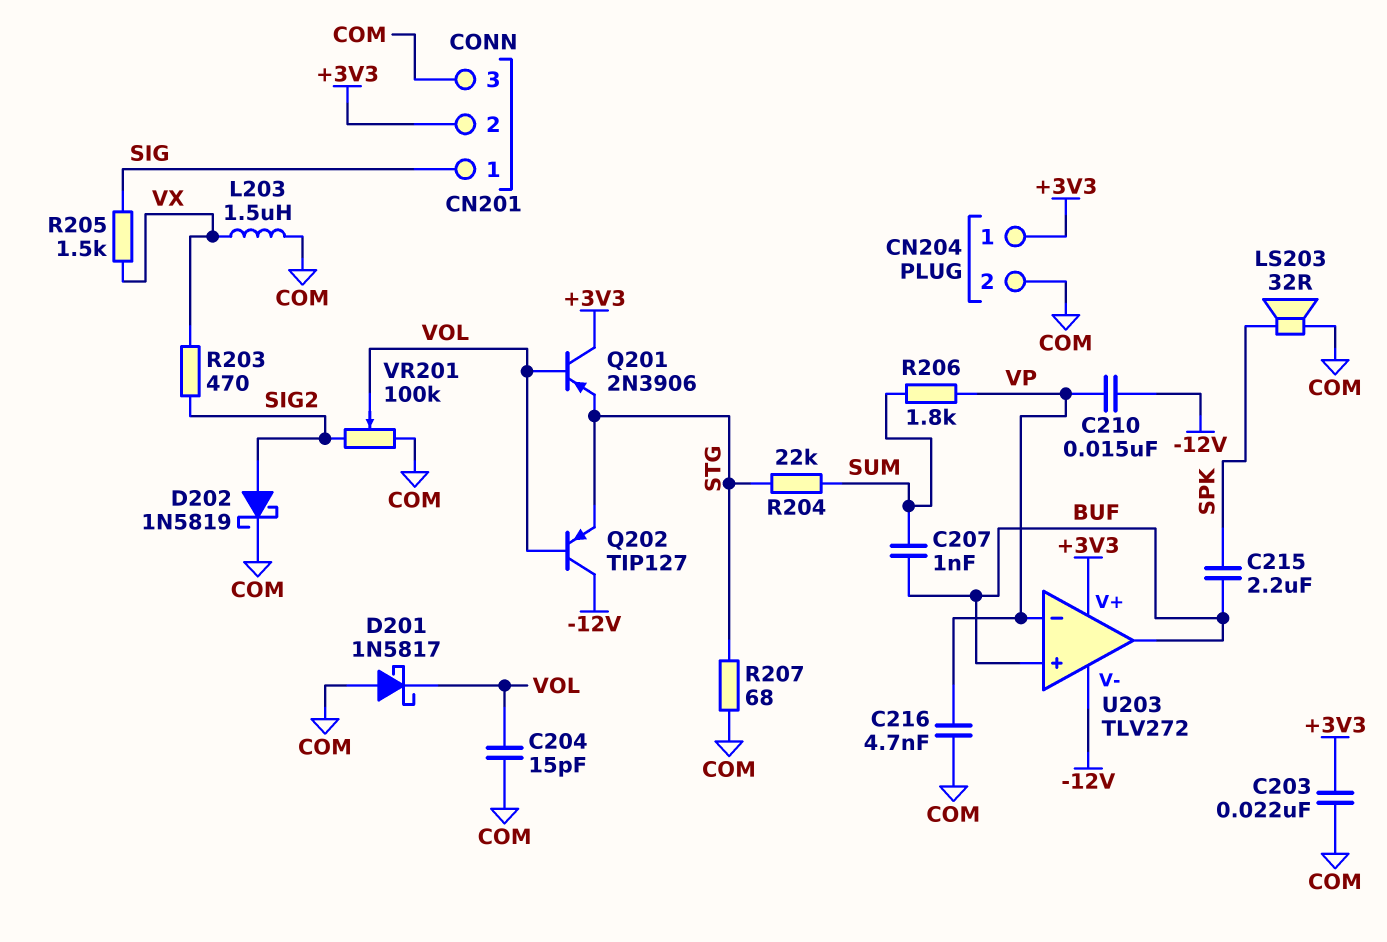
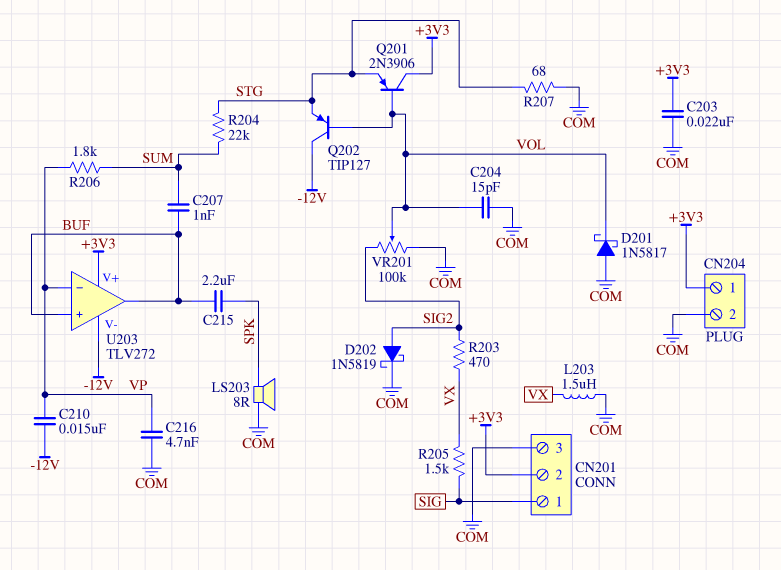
LS203: speaker 32R (COM, SPK) -> speaker 8R (COM, SPK)

